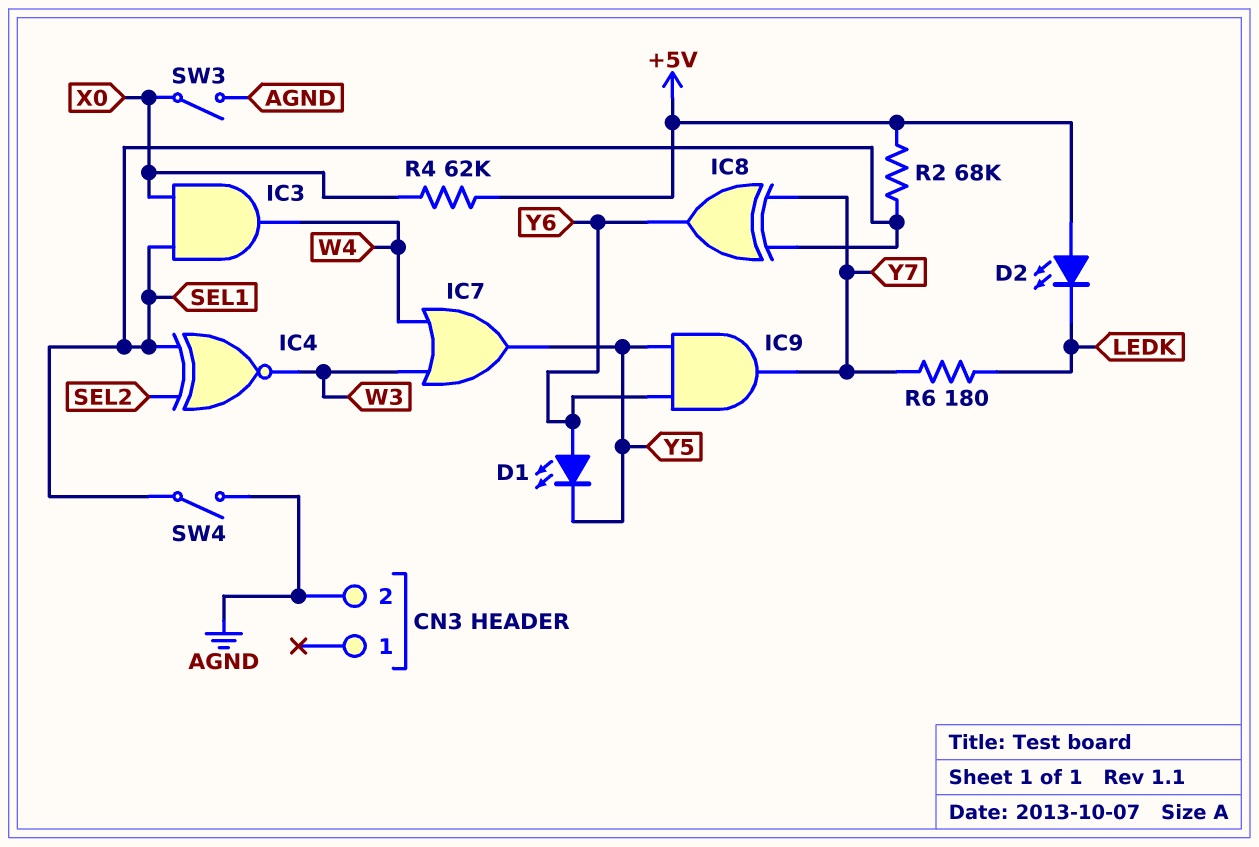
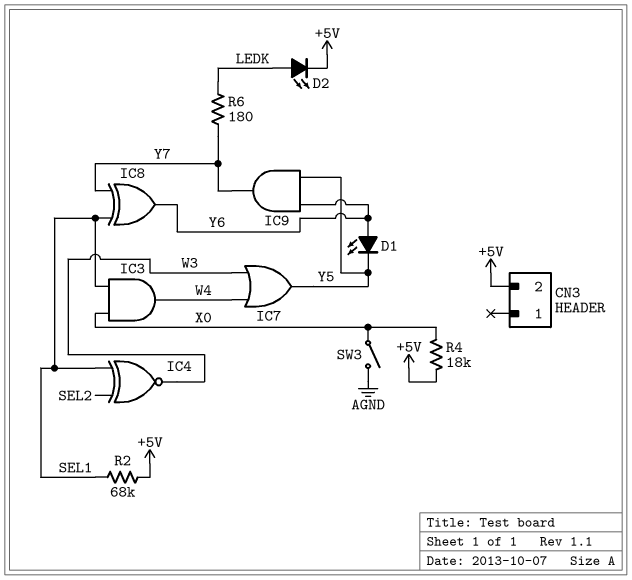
CN3 pin 2: AGND -> +5V
D2: LED (A +5V, K LEDK) -> LED (A LEDK, K +5V)
R4: 62k (+5V, X0) -> 18k (+5V, X0)
SW4: switch (AGND, SEL1) -> none

